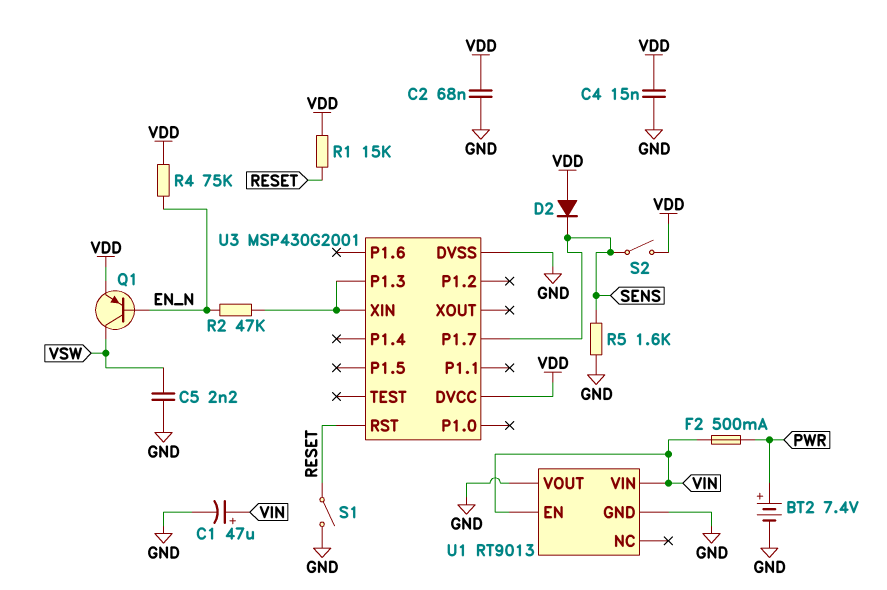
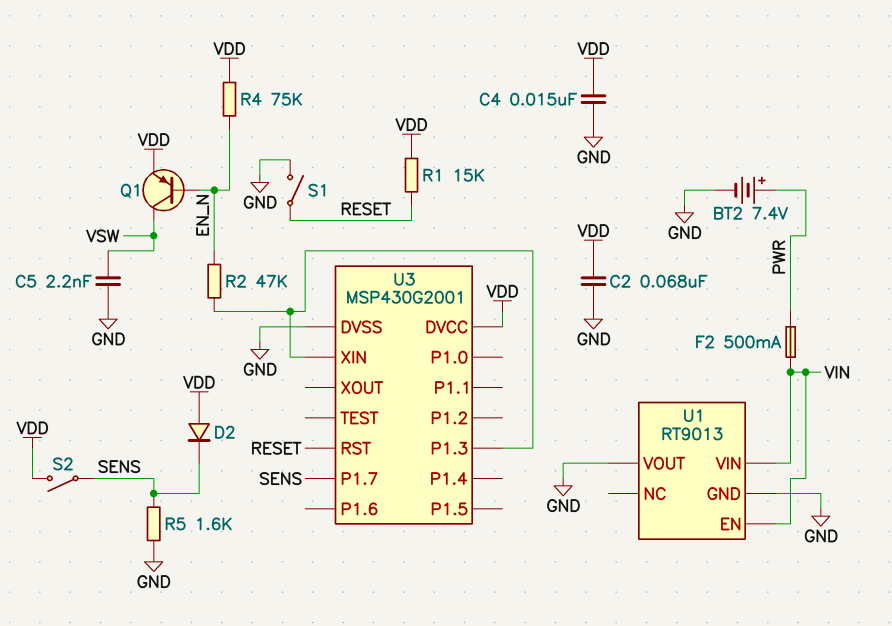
C1: 47uF (plus VIN, minus GND) -> none

